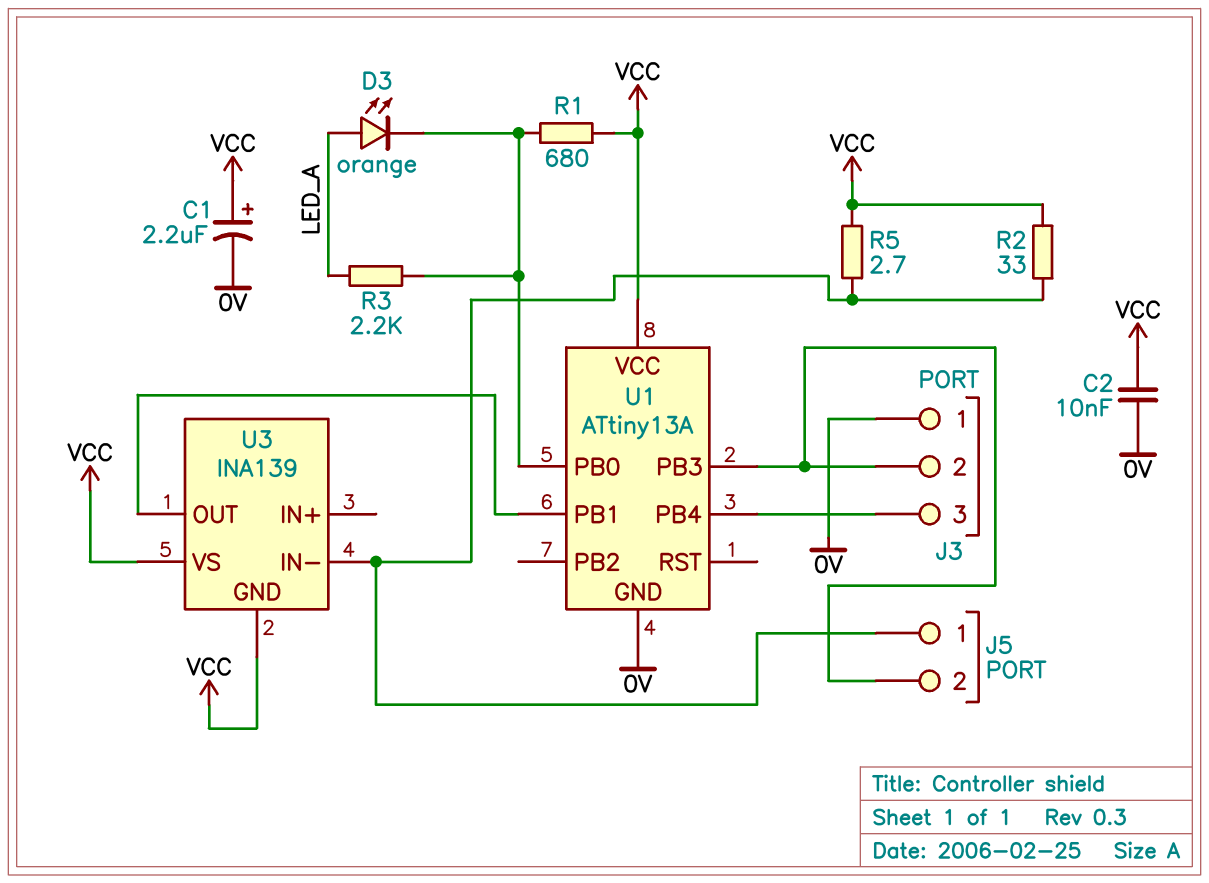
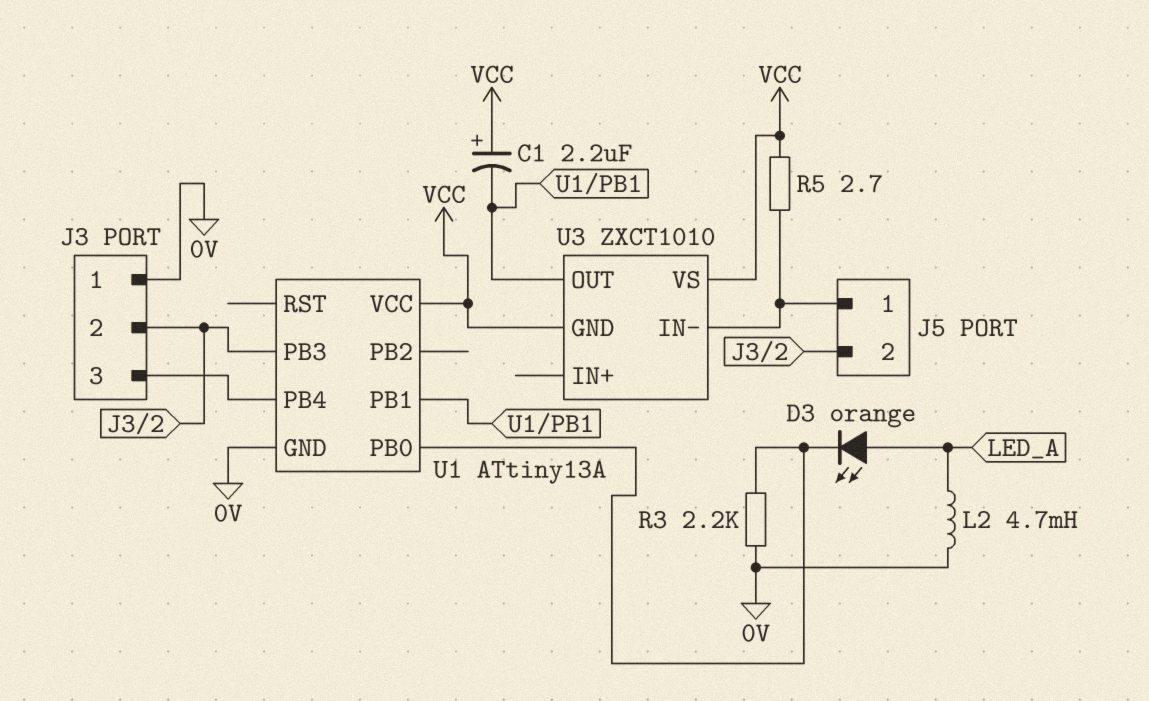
C1: 2.2uF (plus VCC, minus 0V) -> 2.2uF (plus VCC, minus U1/PB1)
C2: 10nF (0V, VCC) -> none
L2: none -> 4.7mH (0V, LED_A)
R1: 680 (U1/PB0, VCC) -> none
R2: 33 (J5/1, VCC) -> none
R3: 2.2k (LED_A, U1/PB0) -> 2.2k (0V, U1/PB0)
U3: INA139 -> ZXCT1010

